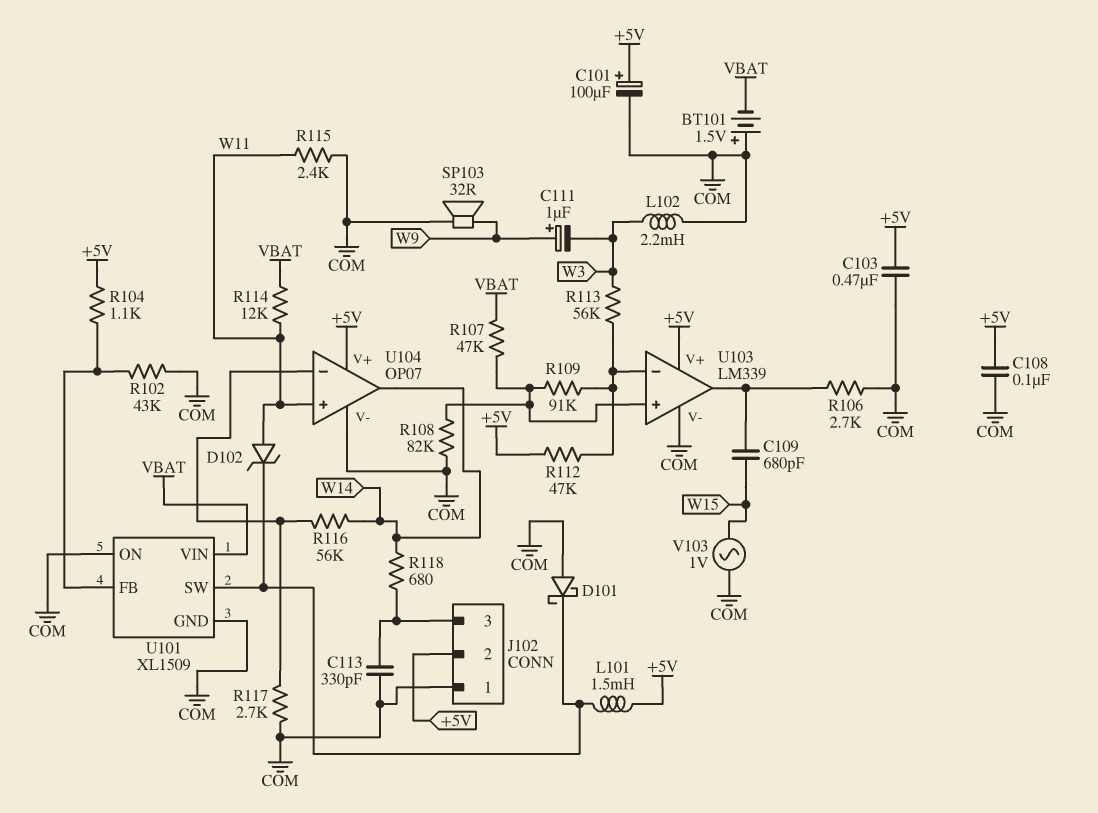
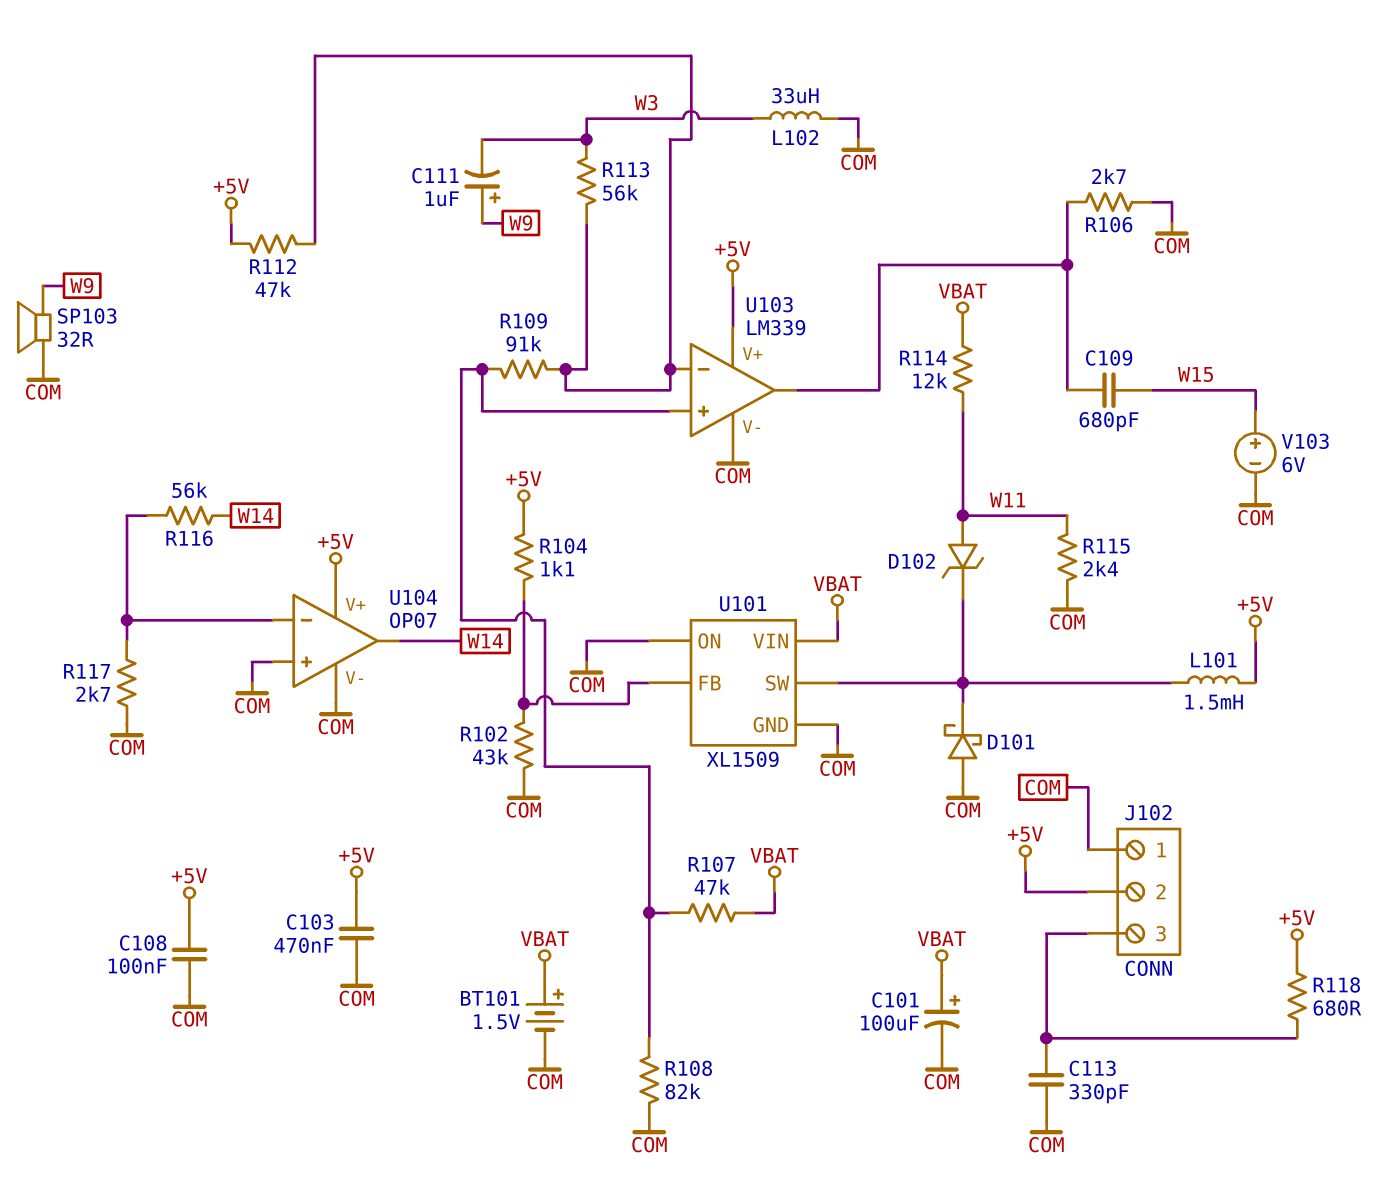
BT101: 1.5V (plus COM, minus VBAT) -> 1.5V (plus VBAT, minus COM)
C101: 100uF (plus +5V, minus COM) -> 100uF (plus VBAT, minus COM)
L102: 2.2mH (COM, W3) -> 33uH (COM, W3)
R118: 680 (J102/3, W14) -> 680 (+5V, J102/3)
U104 pin in+: W11 -> COM
V103: AC 1V (COM, W15) -> 6V (plus W15, minus COM)

